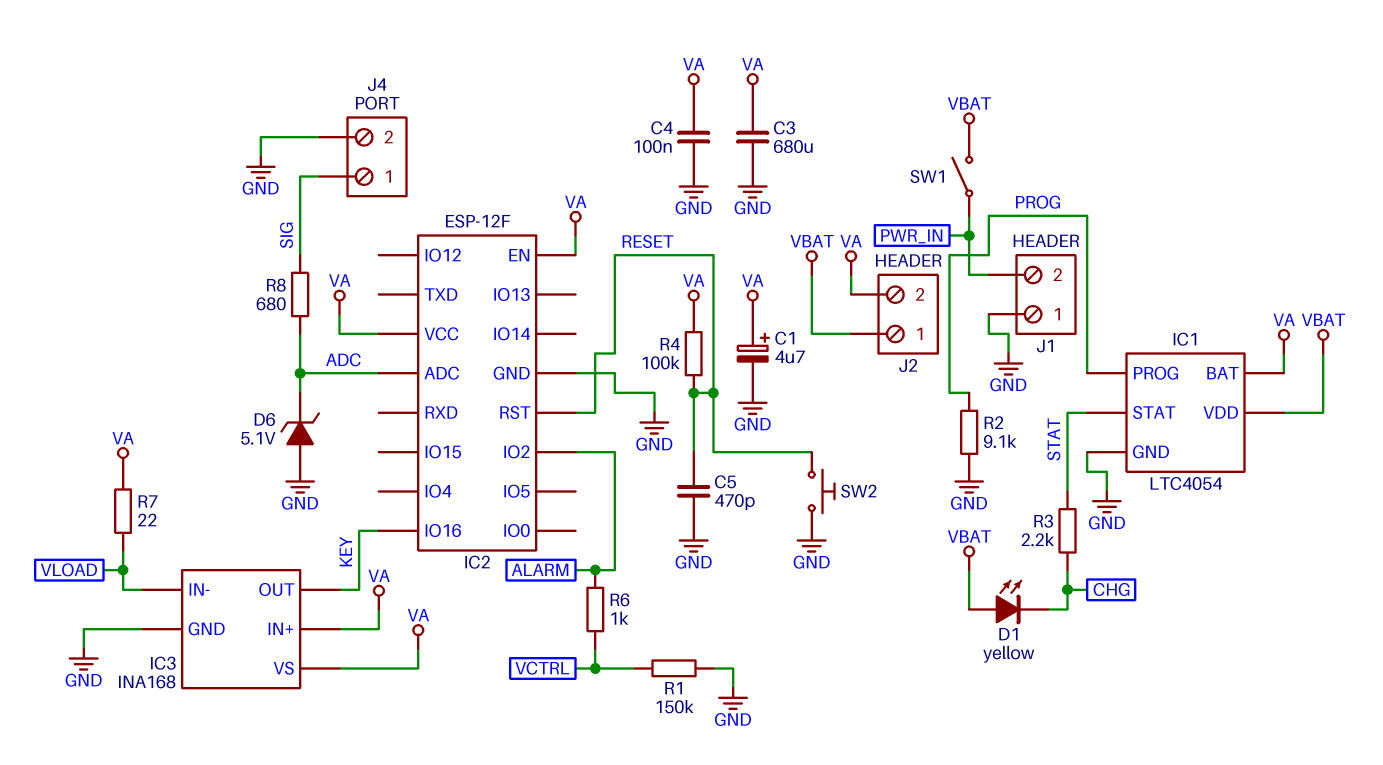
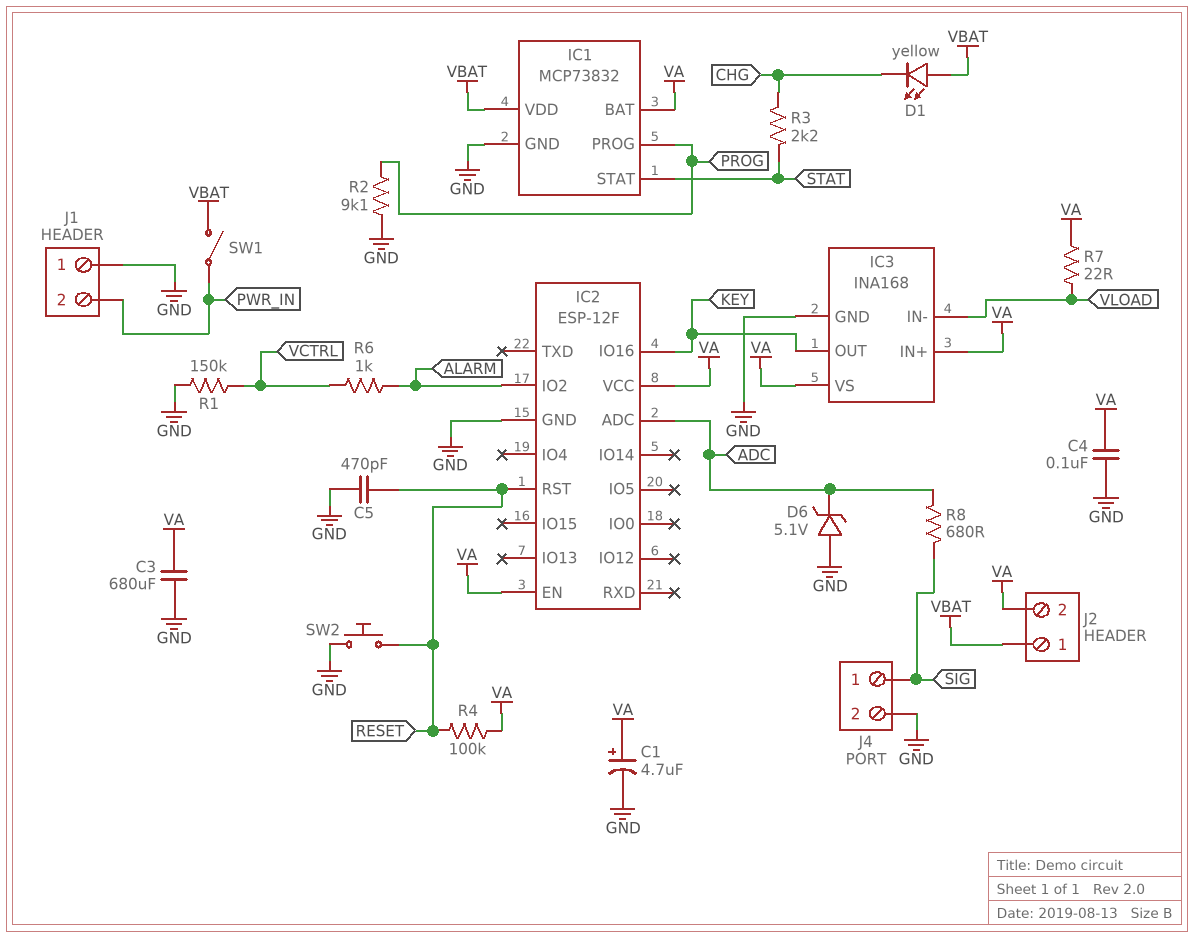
IC1: LTC4054 -> MCP73832

